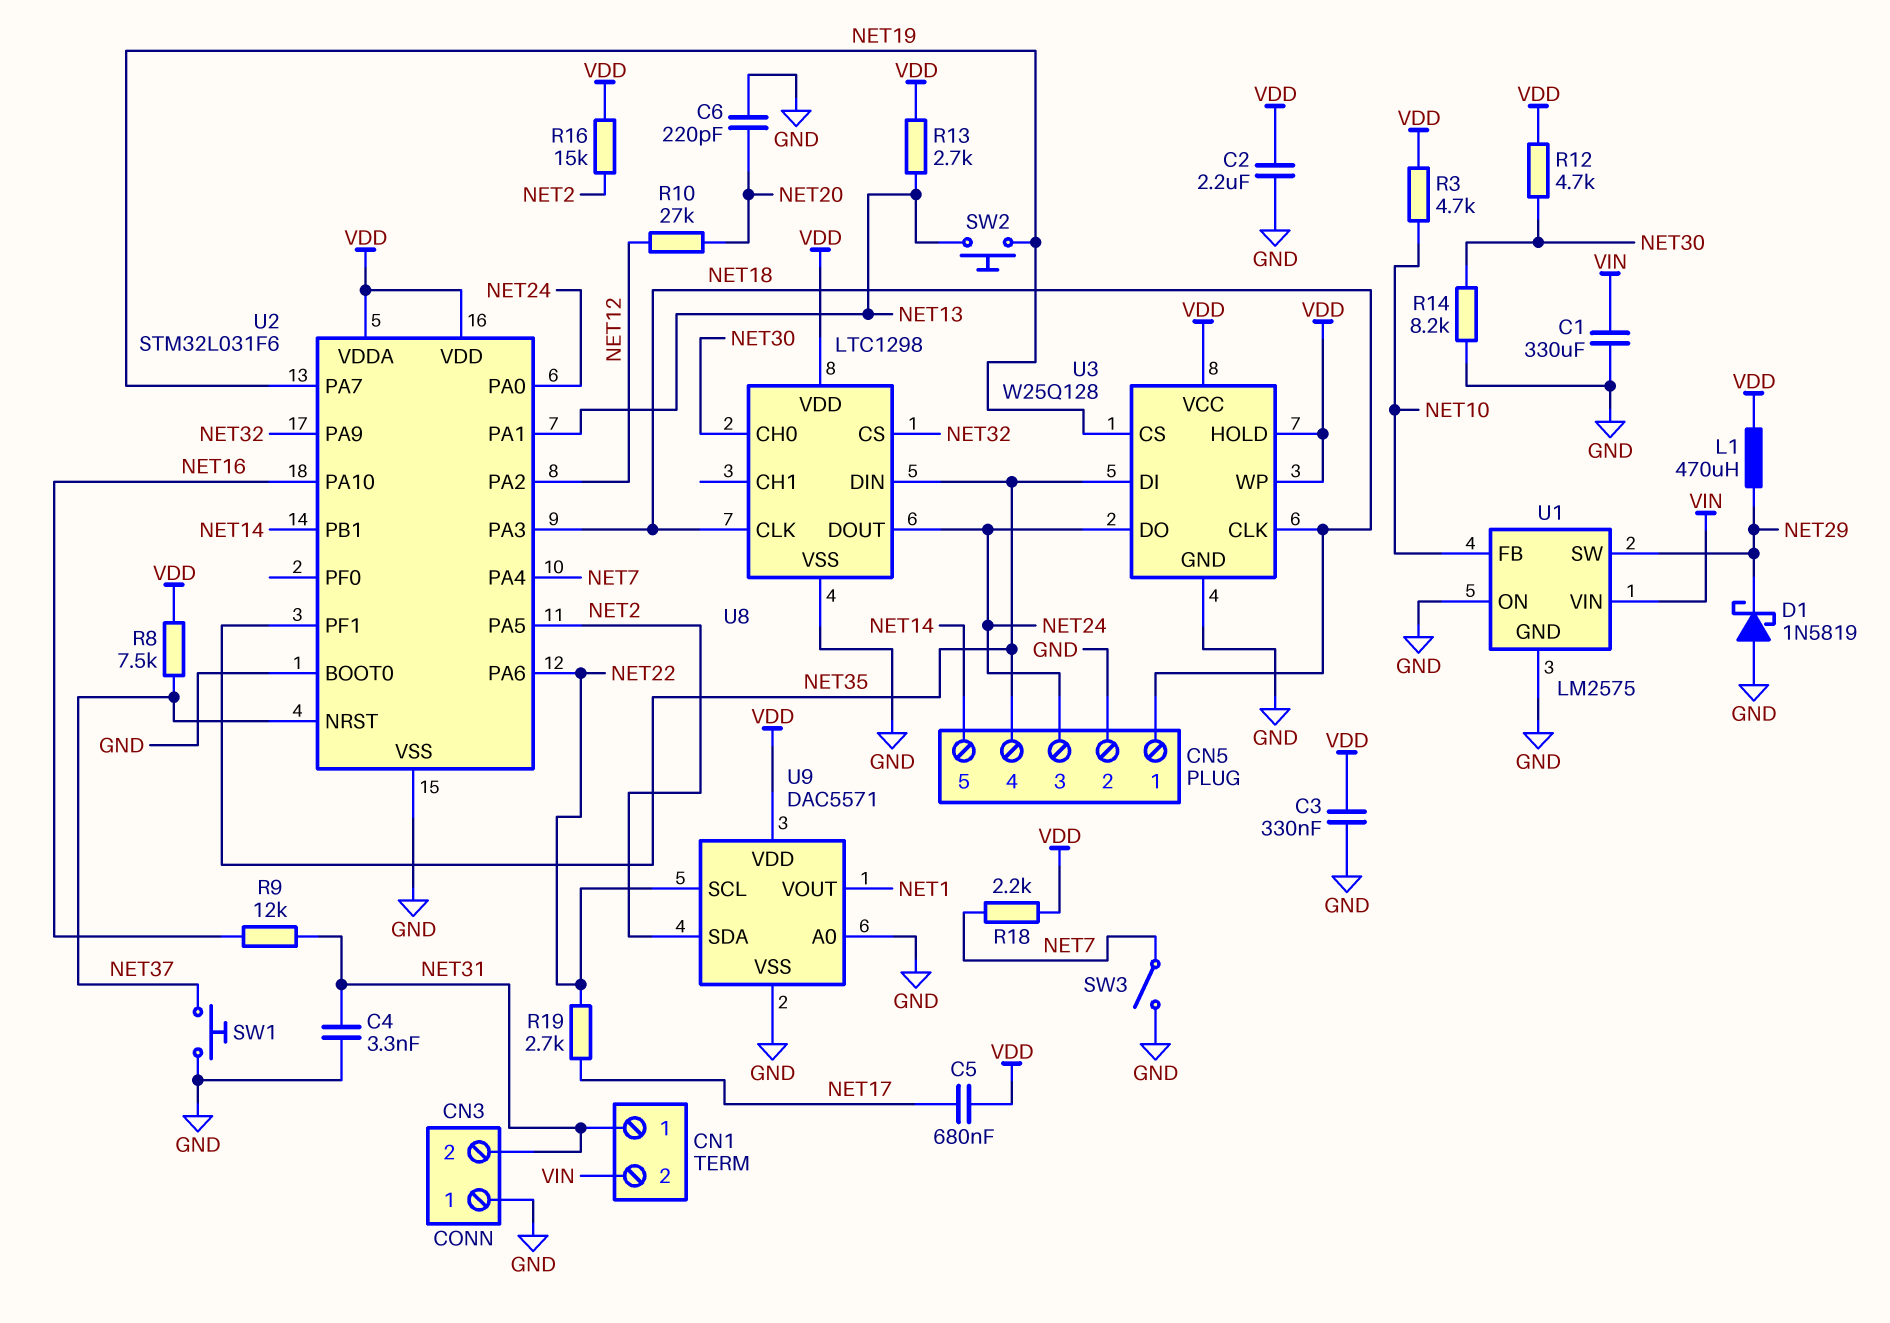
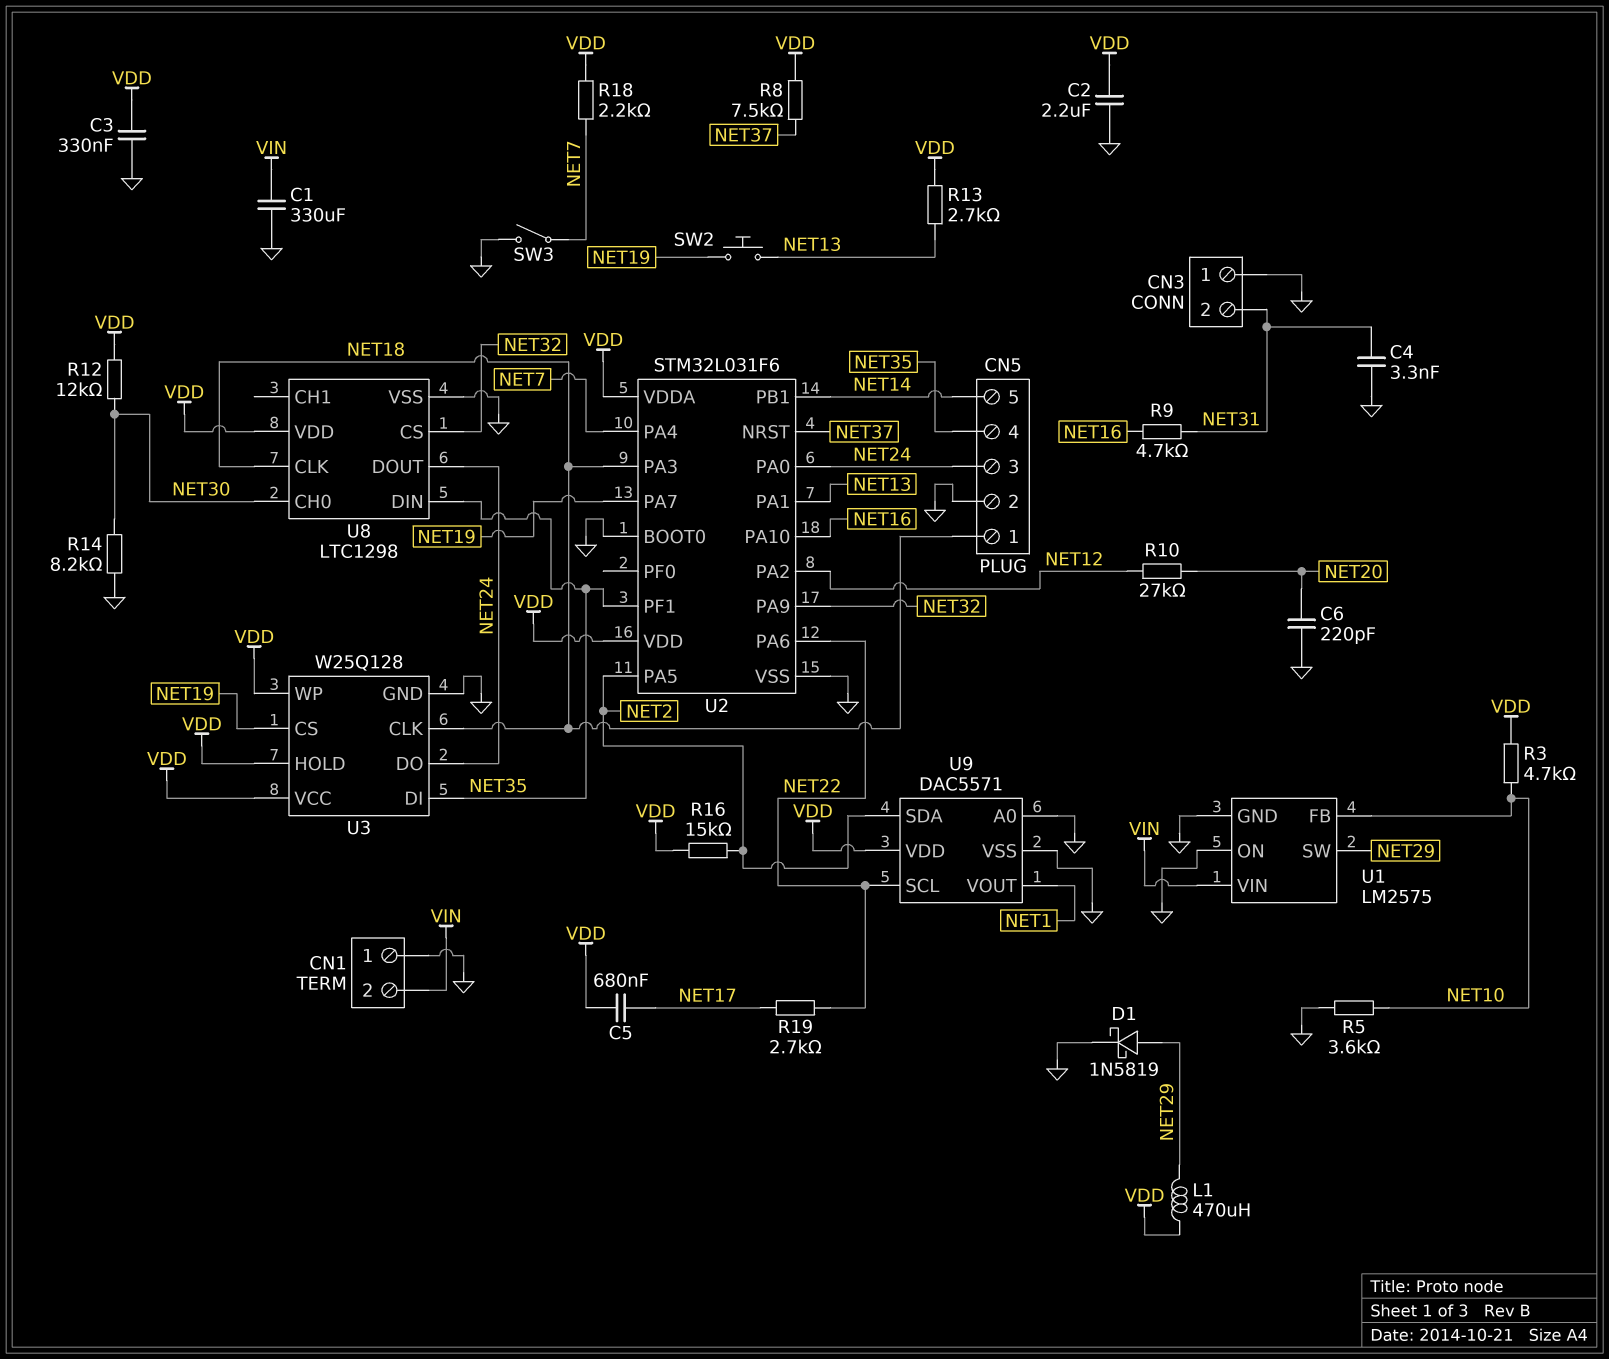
CN1 pin 1: NET31 -> GND
D1: schottky 1N5819 (A GND, K NET29) -> schottky 1N5819 (A NET29, K GND)
R5: none -> 3.6k (GND, NET10)
R9: 12k (NET16, NET31) -> 4.7k (NET16, NET31)
R12: 4.7k (NET30, VDD) -> 12k (NET30, VDD)
SW1: button (GND, NET37) -> none

